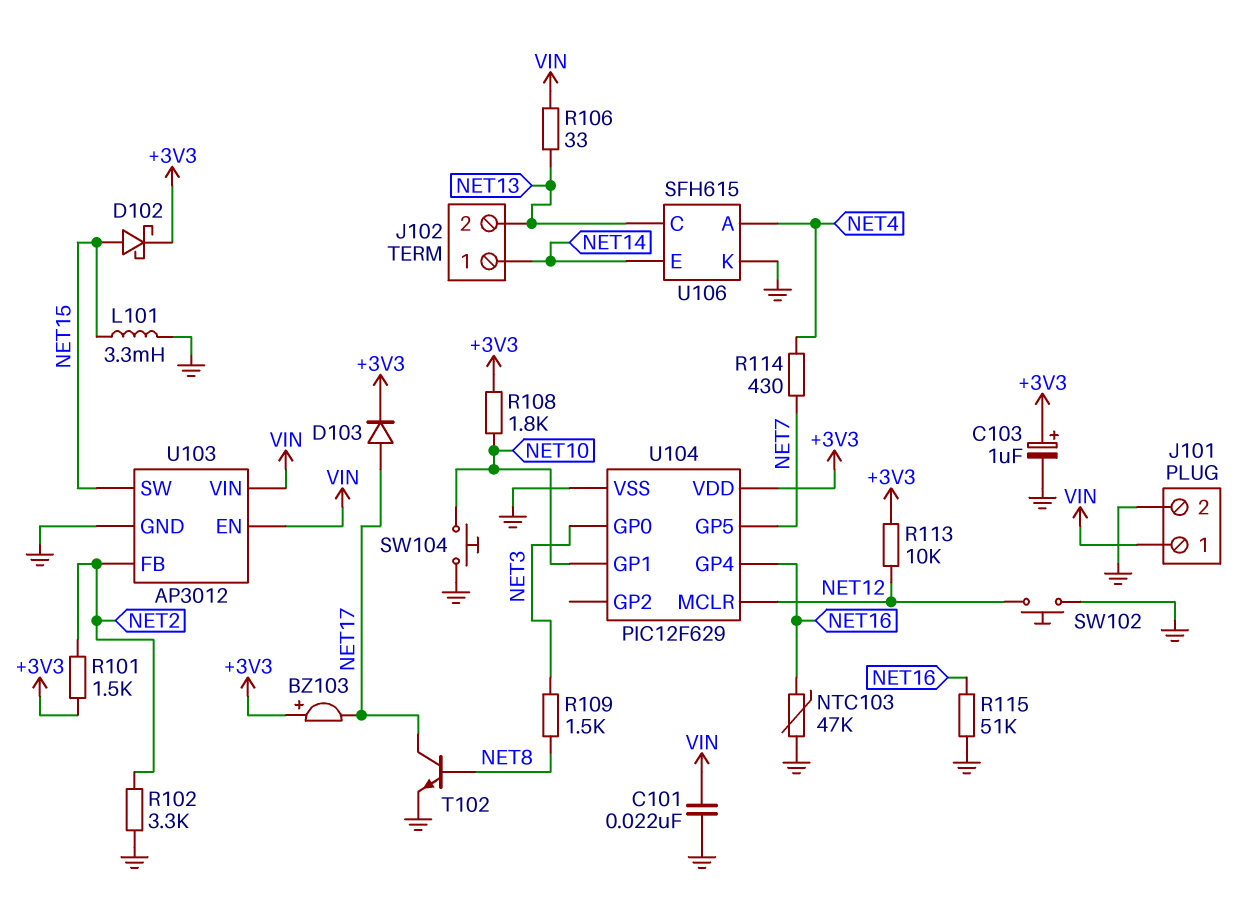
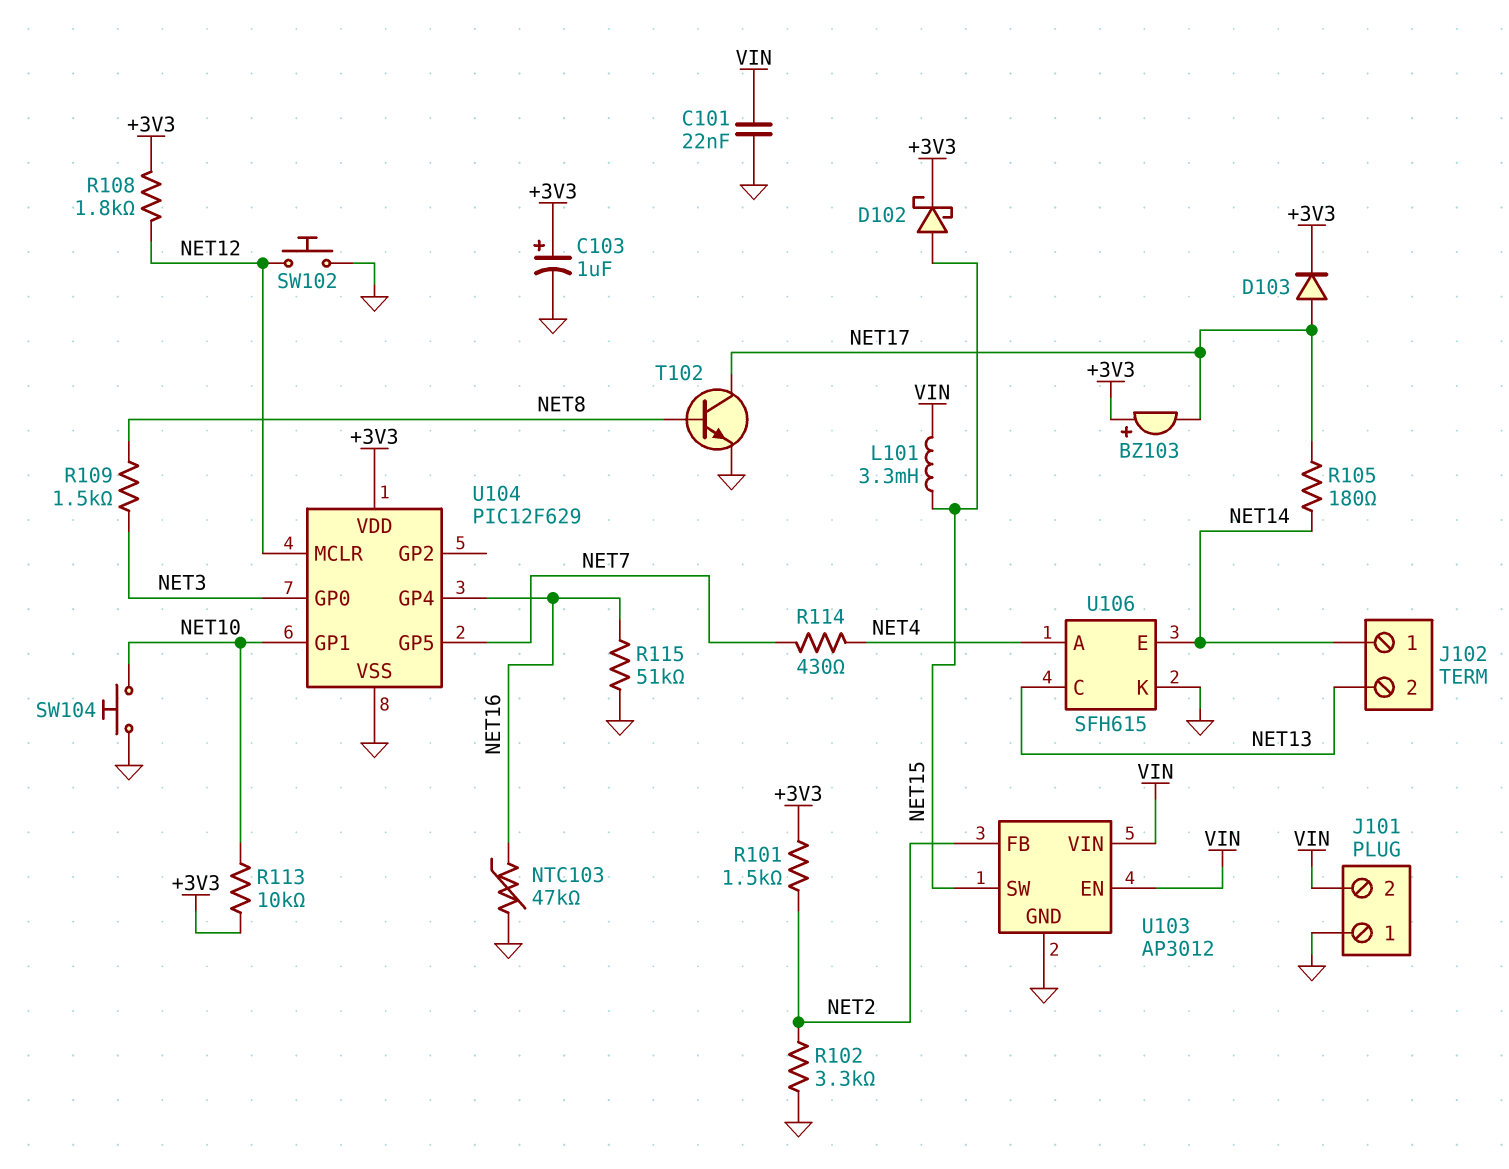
J101 pin 1: VIN -> GND
J101 pin 2: GND -> VIN
L101: 3.3mH (GND, NET15) -> 3.3mH (NET15, VIN)
R105: none -> 180 (NET14, NET17)
R106: 33 (NET13, VIN) -> none
R108: 1.8k (+3V3, NET10) -> 1.8k (+3V3, NET12)
R113: 10k (+3V3, NET12) -> 10k (+3V3, NET10)

